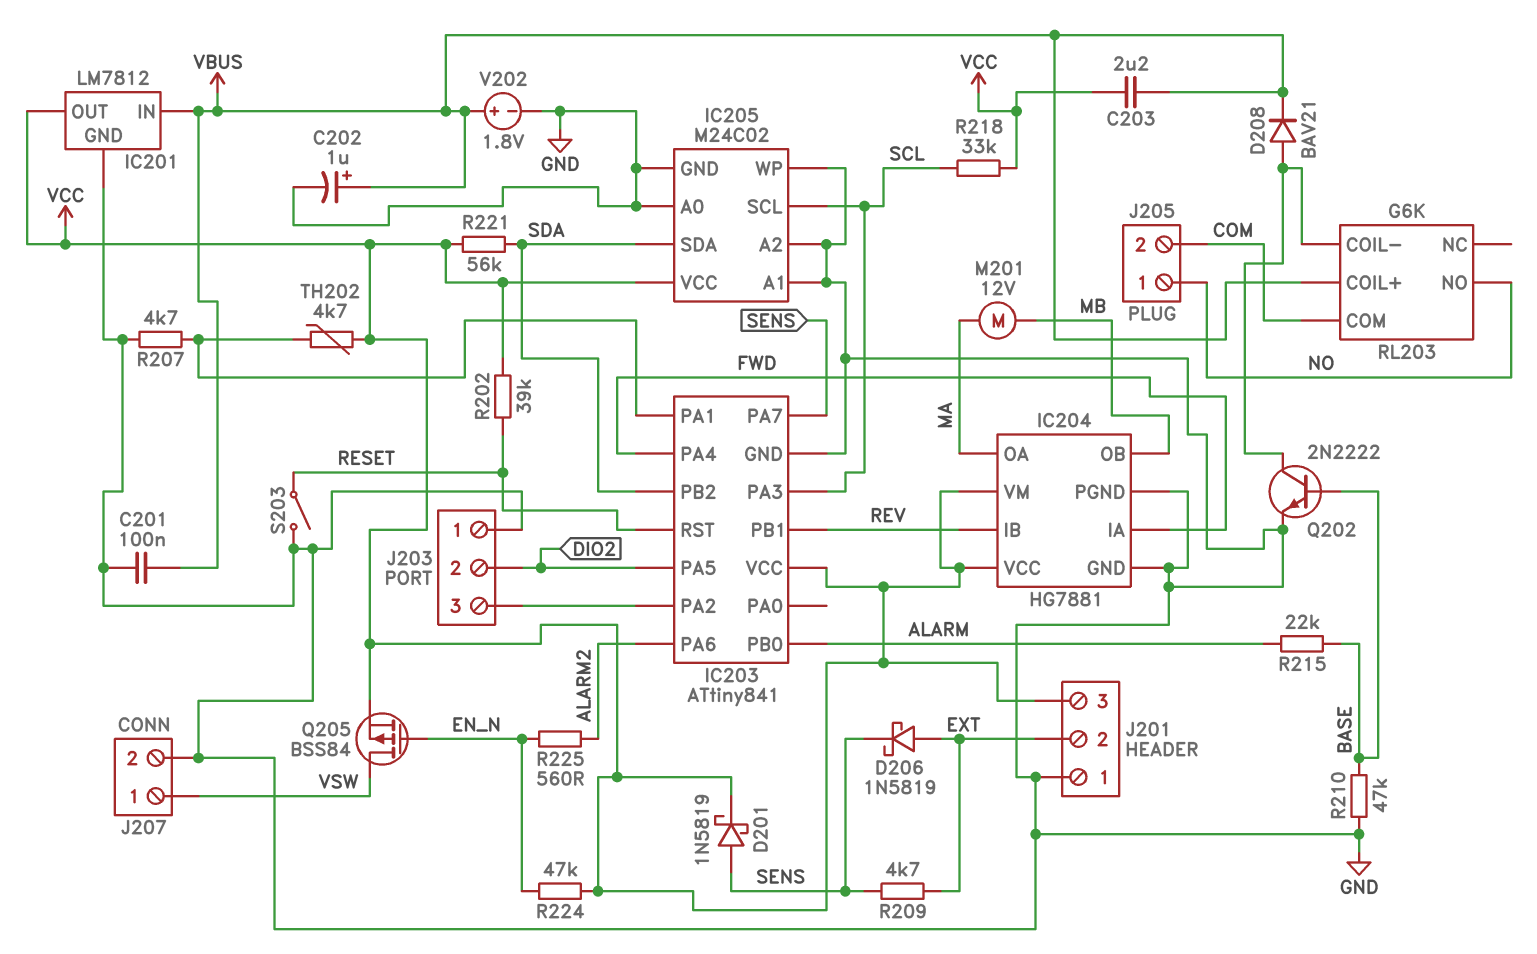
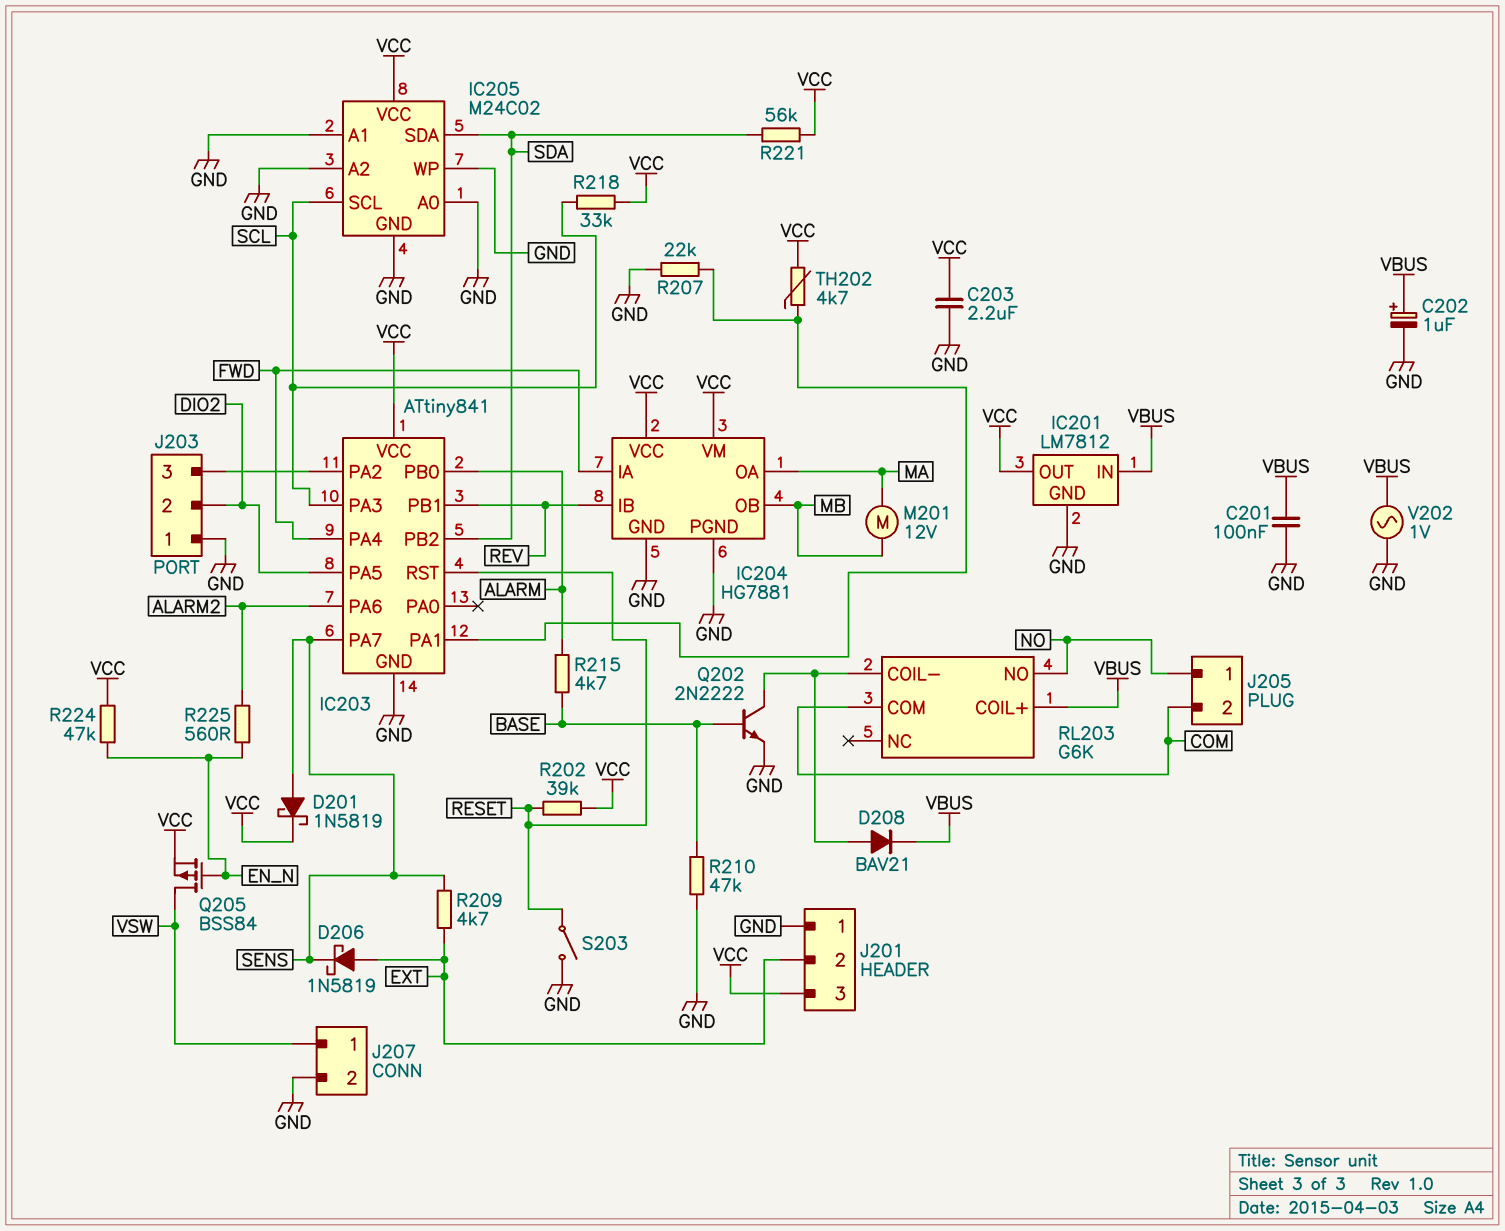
C203: 2.2uF (VBUS, VCC) -> 2.2uF (GND, VCC)
R207: 4.7k (GND, IC203/PA1) -> 22k (GND, IC203/PA1)
R215: 22k (ALARM, BASE) -> 4.7k (ALARM, BASE)
V202: 1.8V (plus VBUS, minus GND) -> AC 1V (GND, VBUS)

